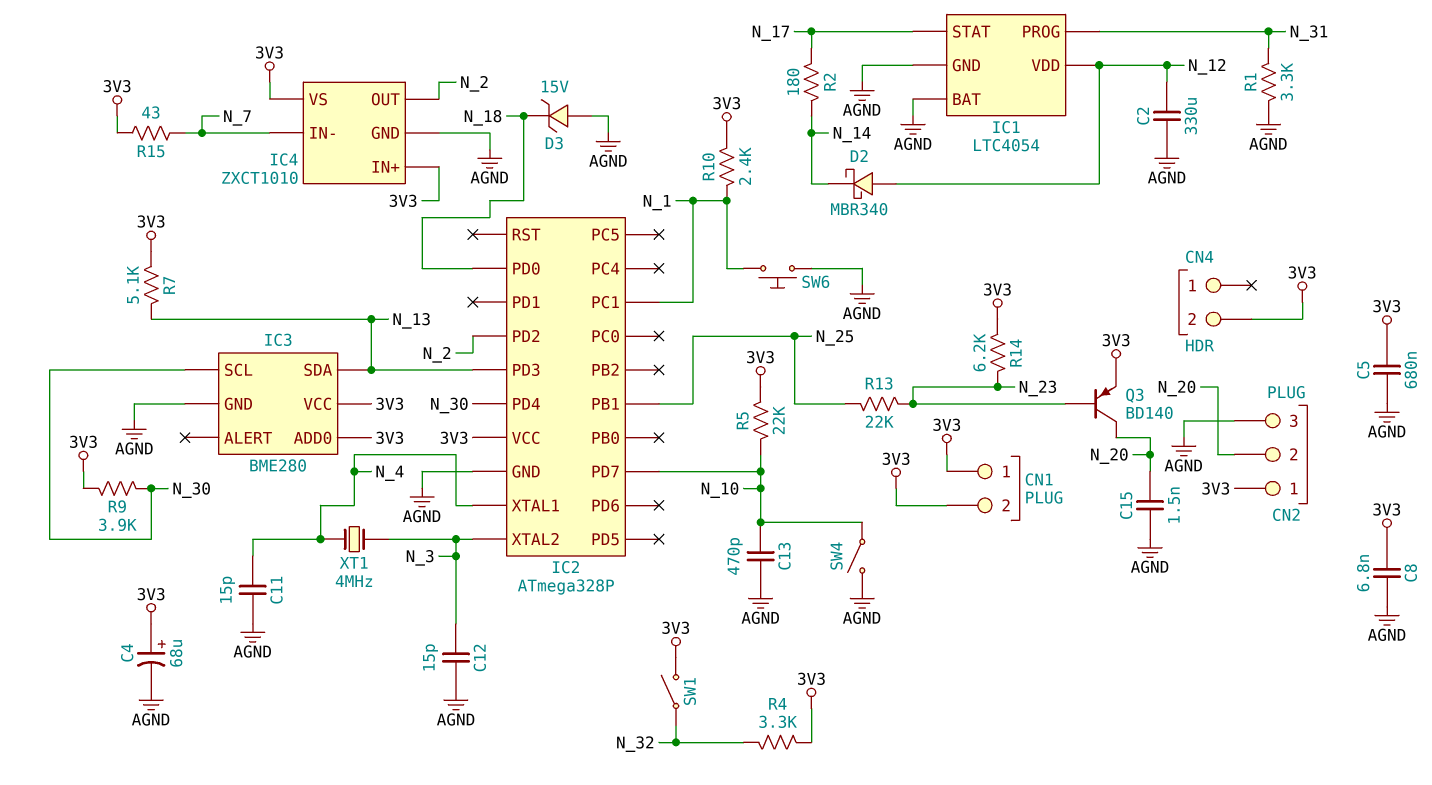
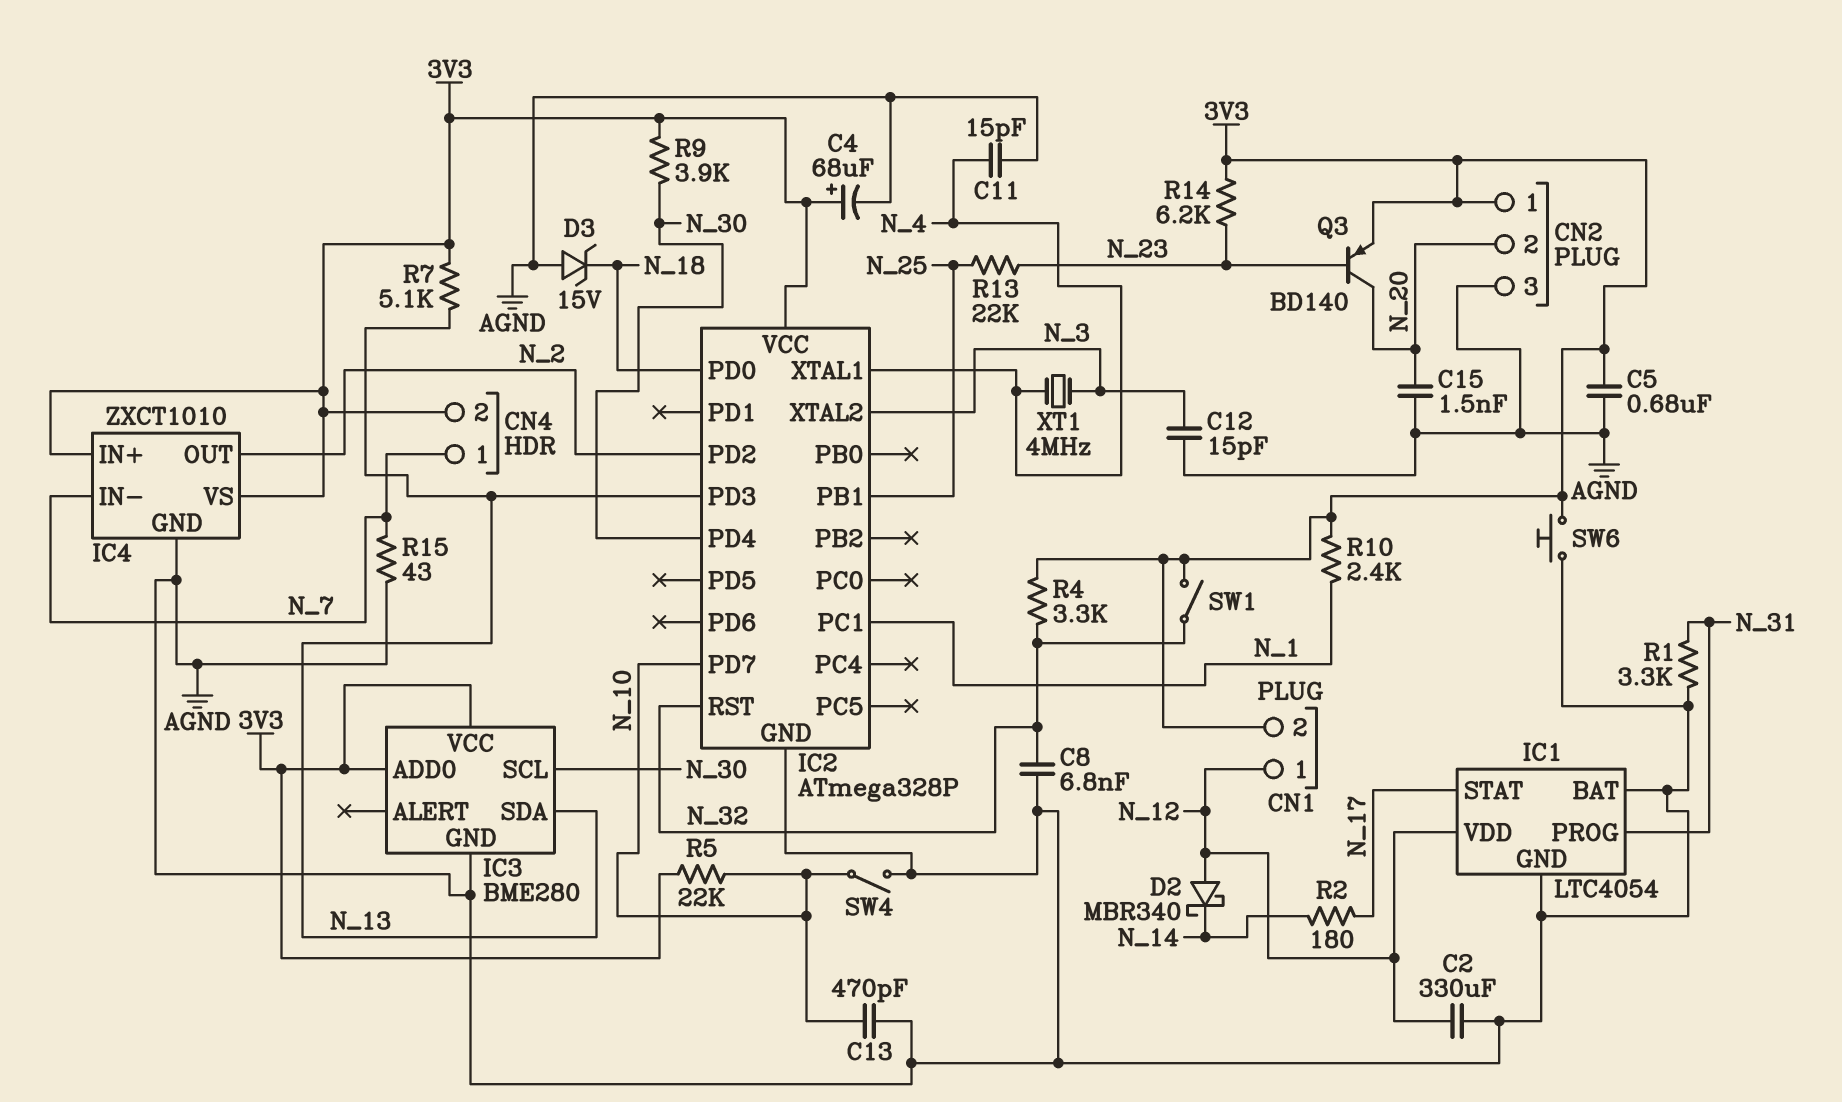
C8: 6.8nF (3V3, AGND) -> 6.8nF (AGND, N_32)
CN1 pin 1: 3V3 -> N_12
CN4 pin 1: none -> N_7
IC2 pin RST: none -> N_32
R15: 43 (3V3, N_7) -> 43 (AGND, N_7)
SW6: button (AGND, N_1) -> button (3V3, AGND)

